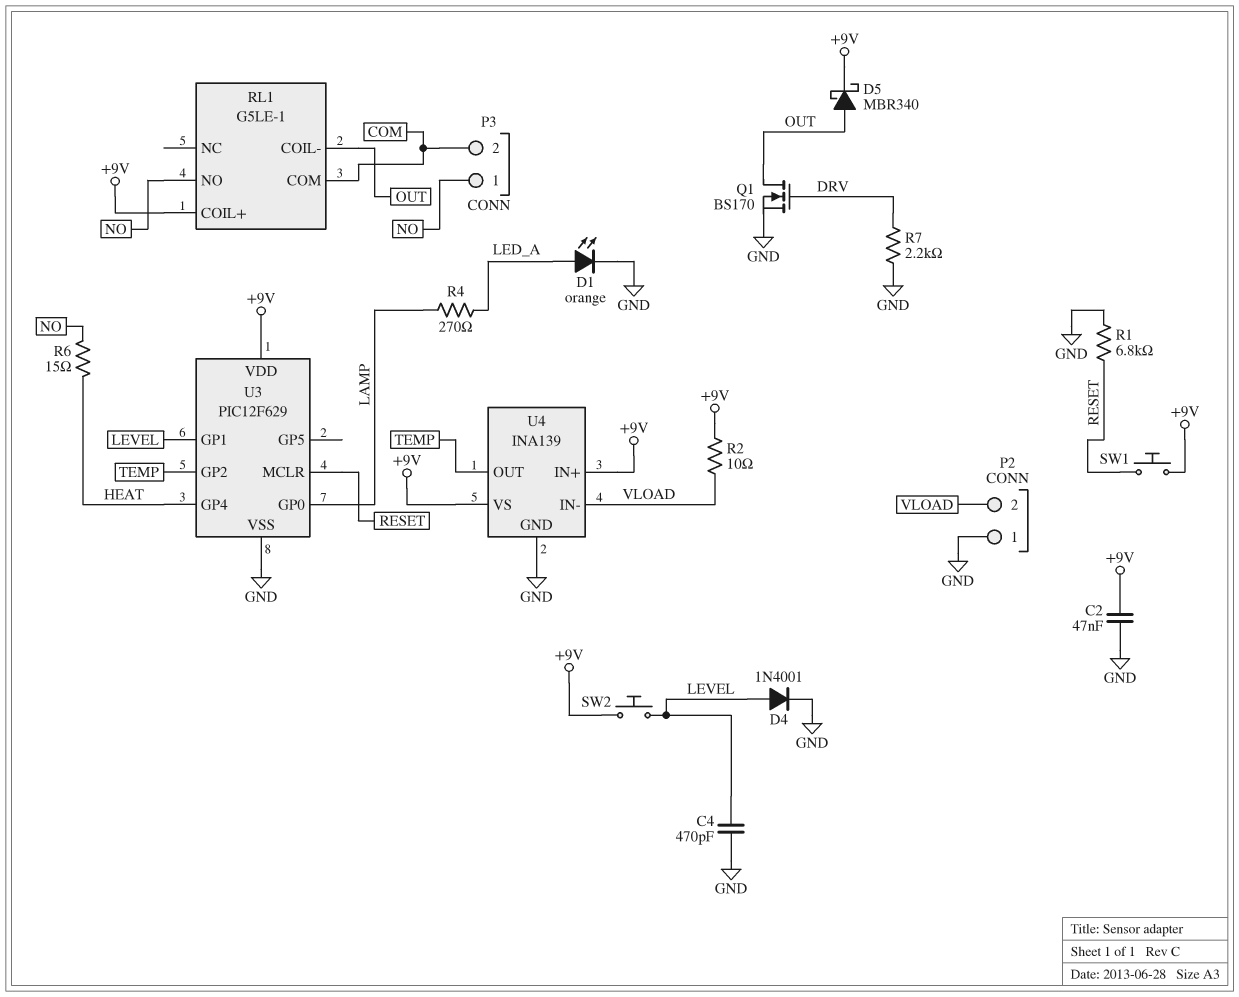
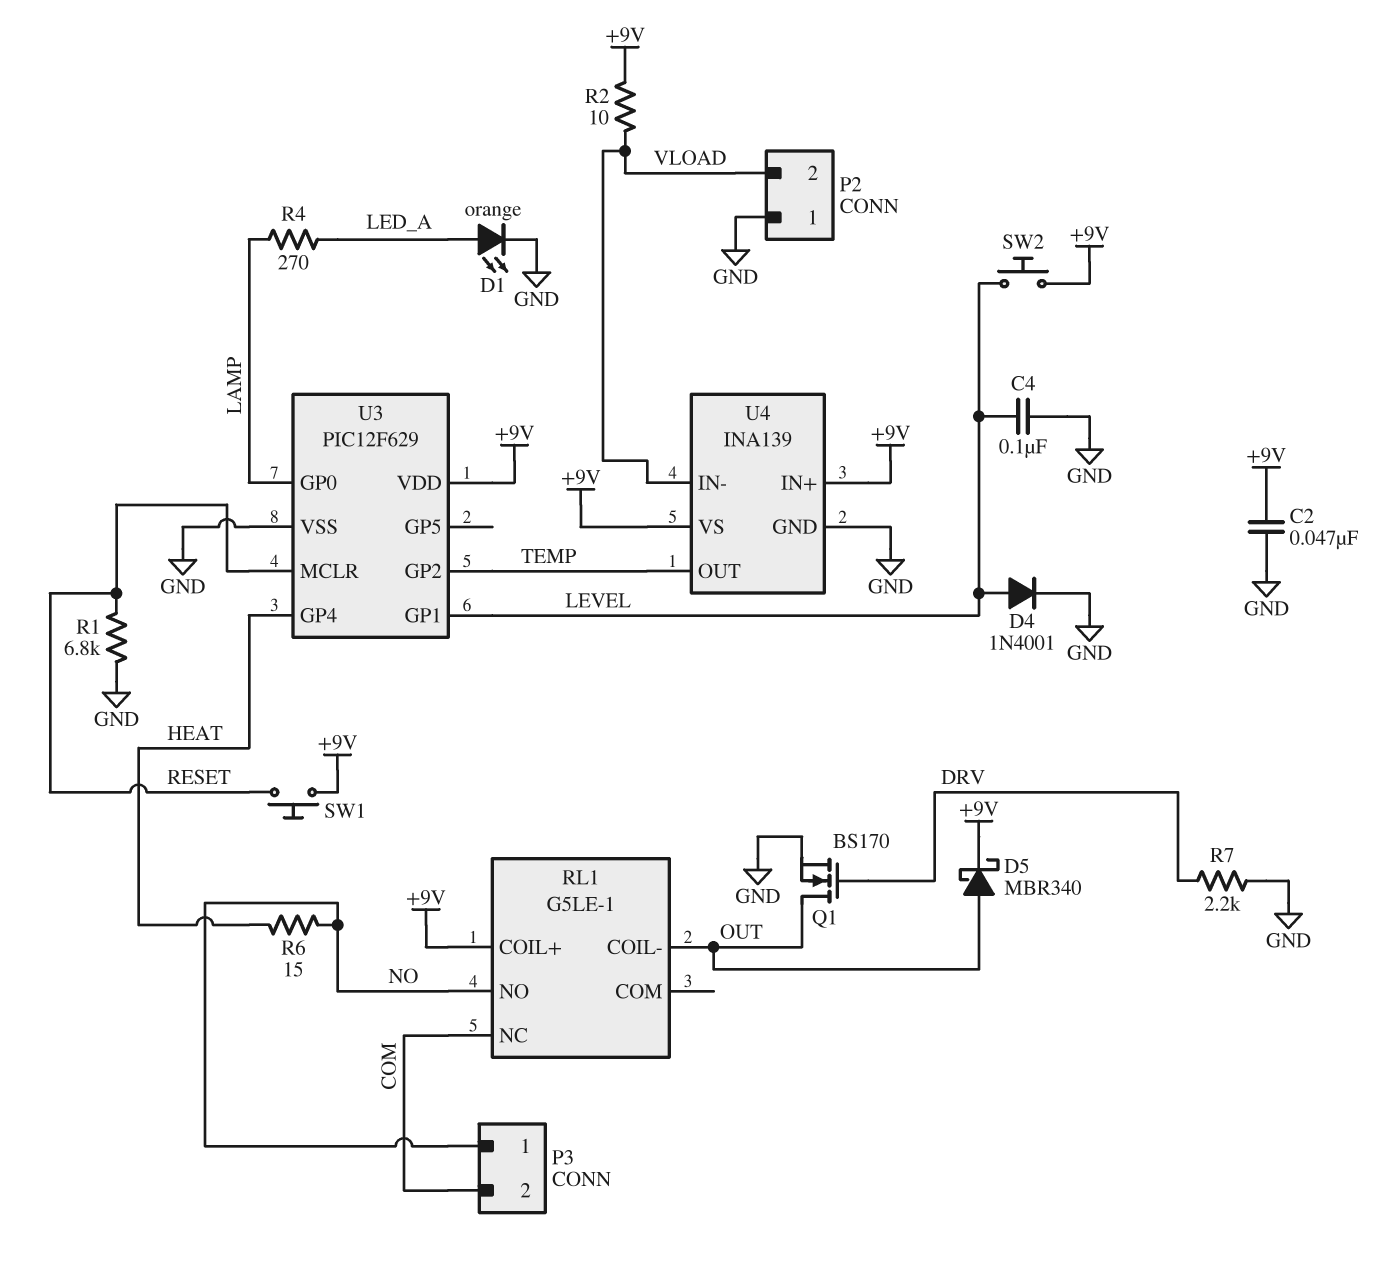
C4: 470pF (GND, LEVEL) -> 100nF (GND, LEVEL)
RL1 pin COM: COM -> none
RL1 pin NC: none -> COM

